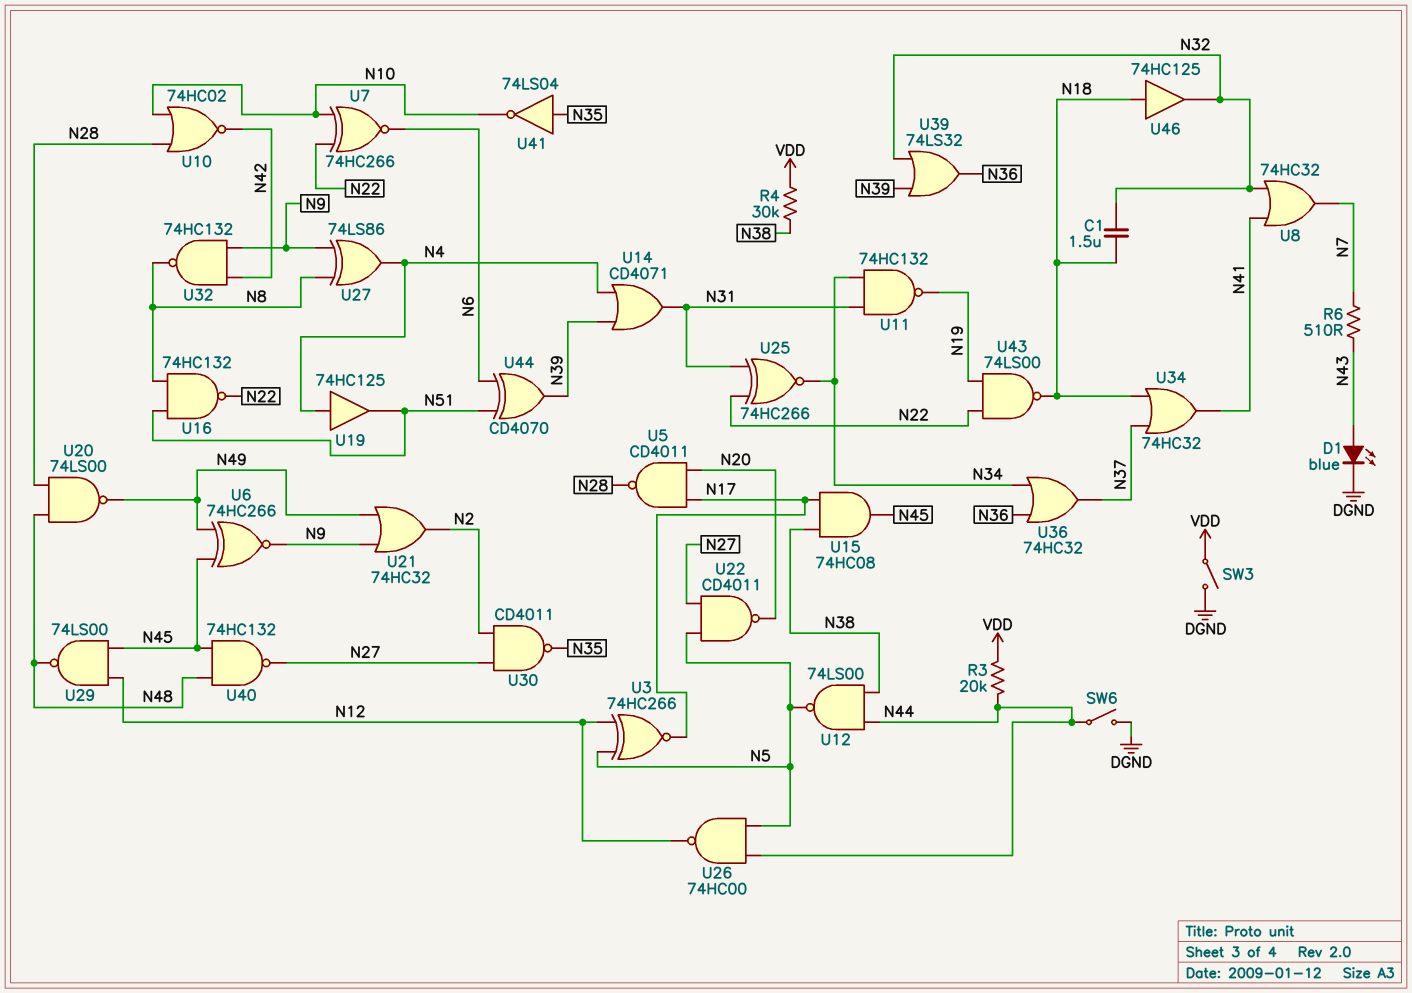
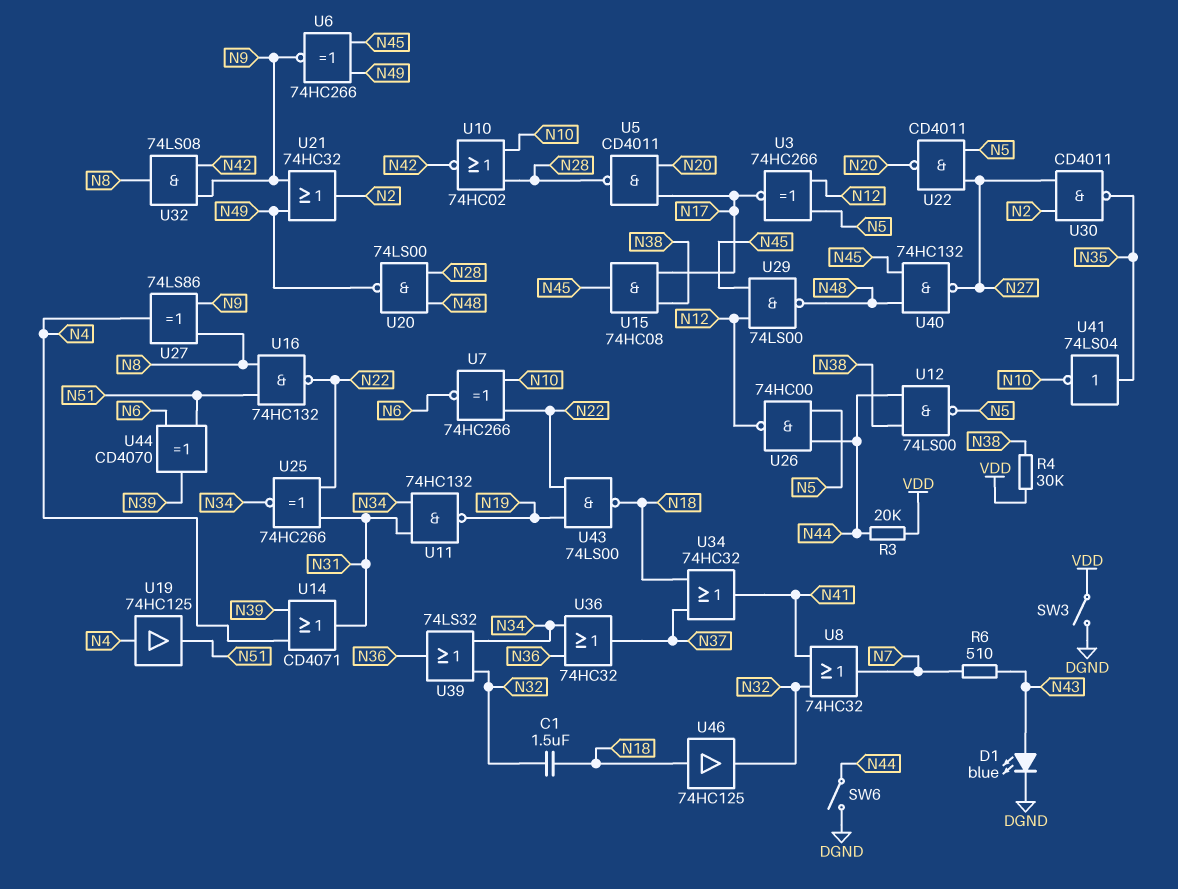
U32: NAND 74HC132 (in N9, in N42, out N8) -> AND 74LS08 (in N9, in N42, out N8)
U39: OR 74LS32 (in N32, in N39, out N36) -> OR 74LS32 (in N32, in N34, out N36)

